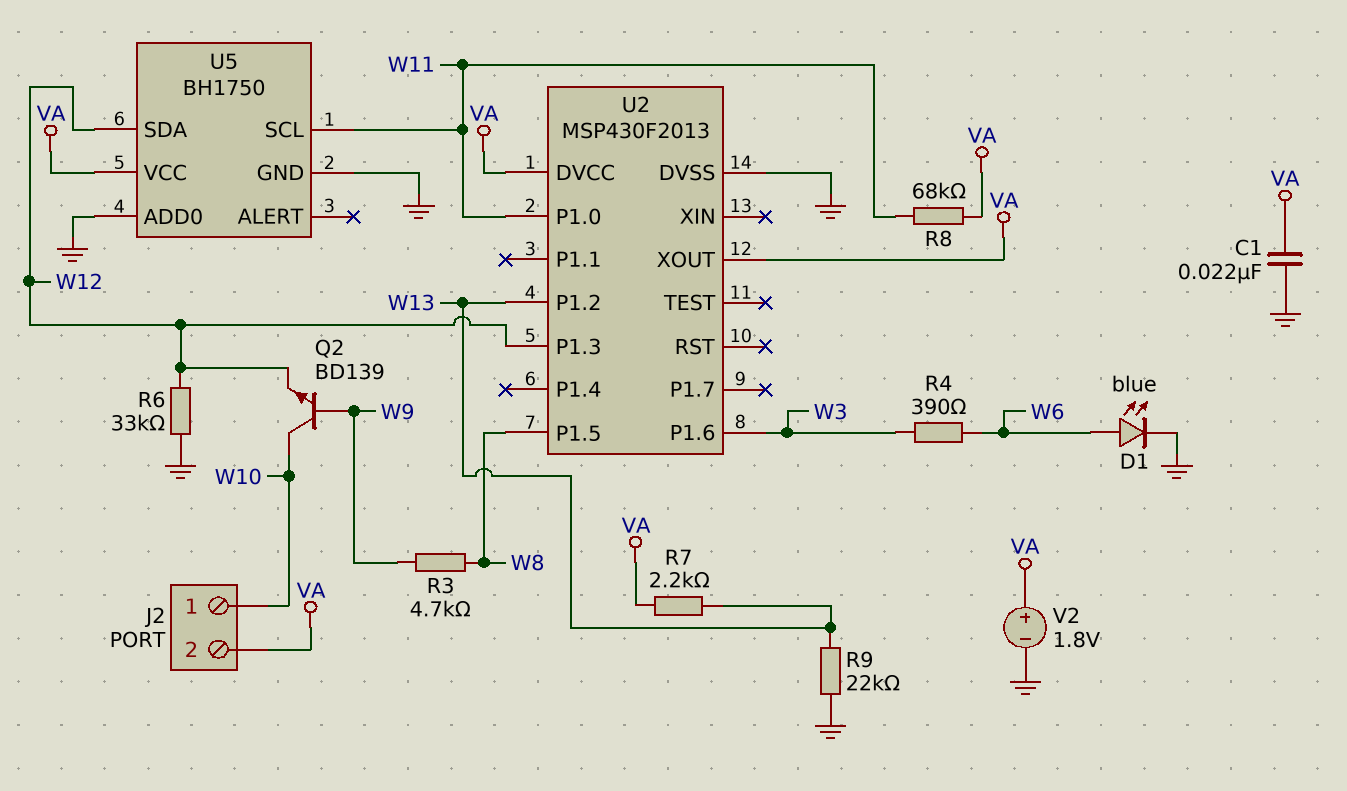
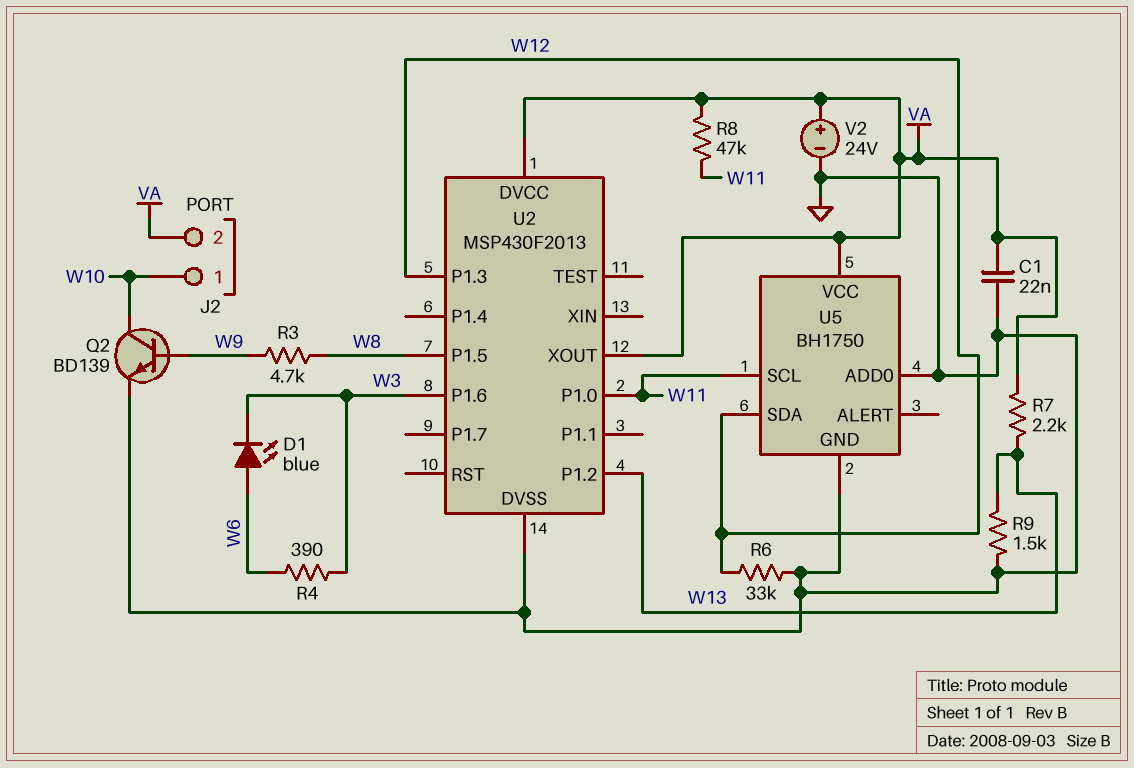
D1: LED blue (A W6, K GND) -> LED blue (A W6, K W3)
Q2: NPN BD139 (B W9, C W10, E W12) -> NPN BD139 (B W9, C W10, E GND)
R8: 68k (VA, W11) -> 47k (VA, W11)
R9: 22k (GND, W13) -> 1.5k (GND, W13)
V2: 1.8V (plus VA, minus GND) -> 24V (plus VA, minus GND)

